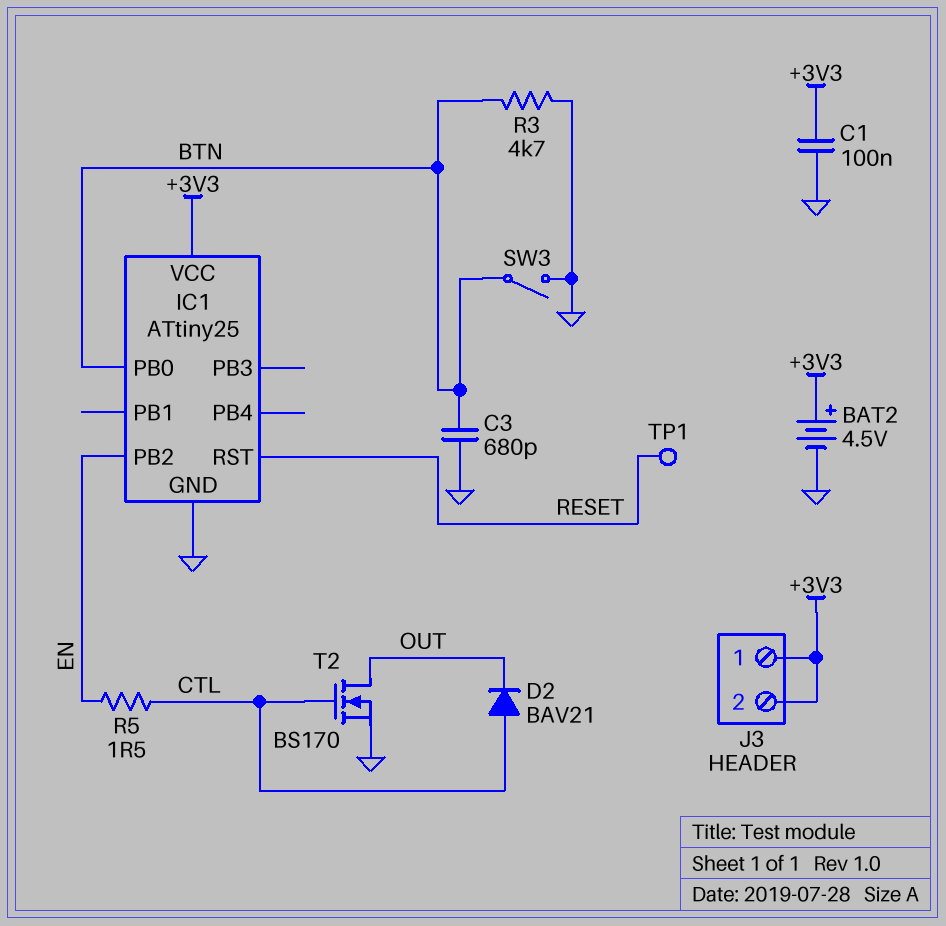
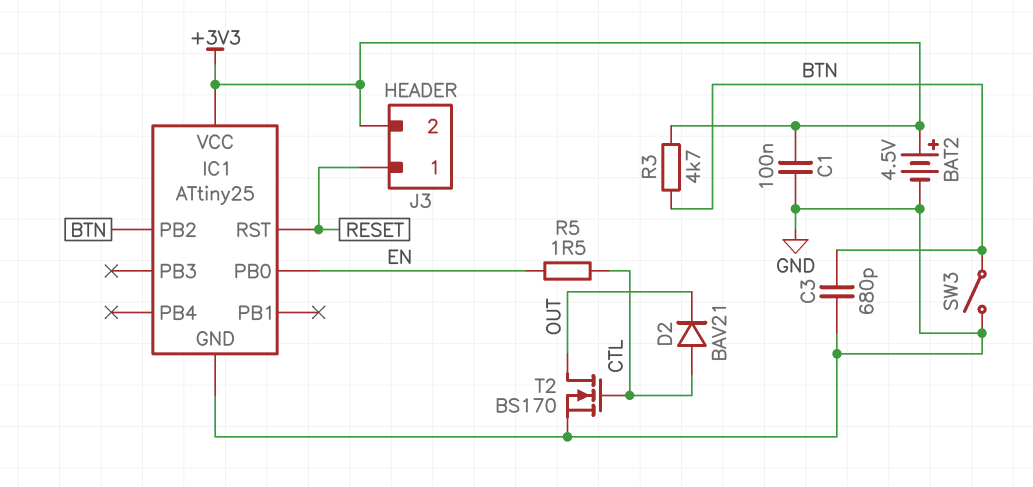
IC1 pin PB0: BTN -> EN
IC1 pin PB2: EN -> BTN
J3 pin 1: +3V3 -> RESET
R3: 4.7k (BTN, GND) -> 4.7k (+3V3, BTN)
TP1: test point (RESET) -> none

